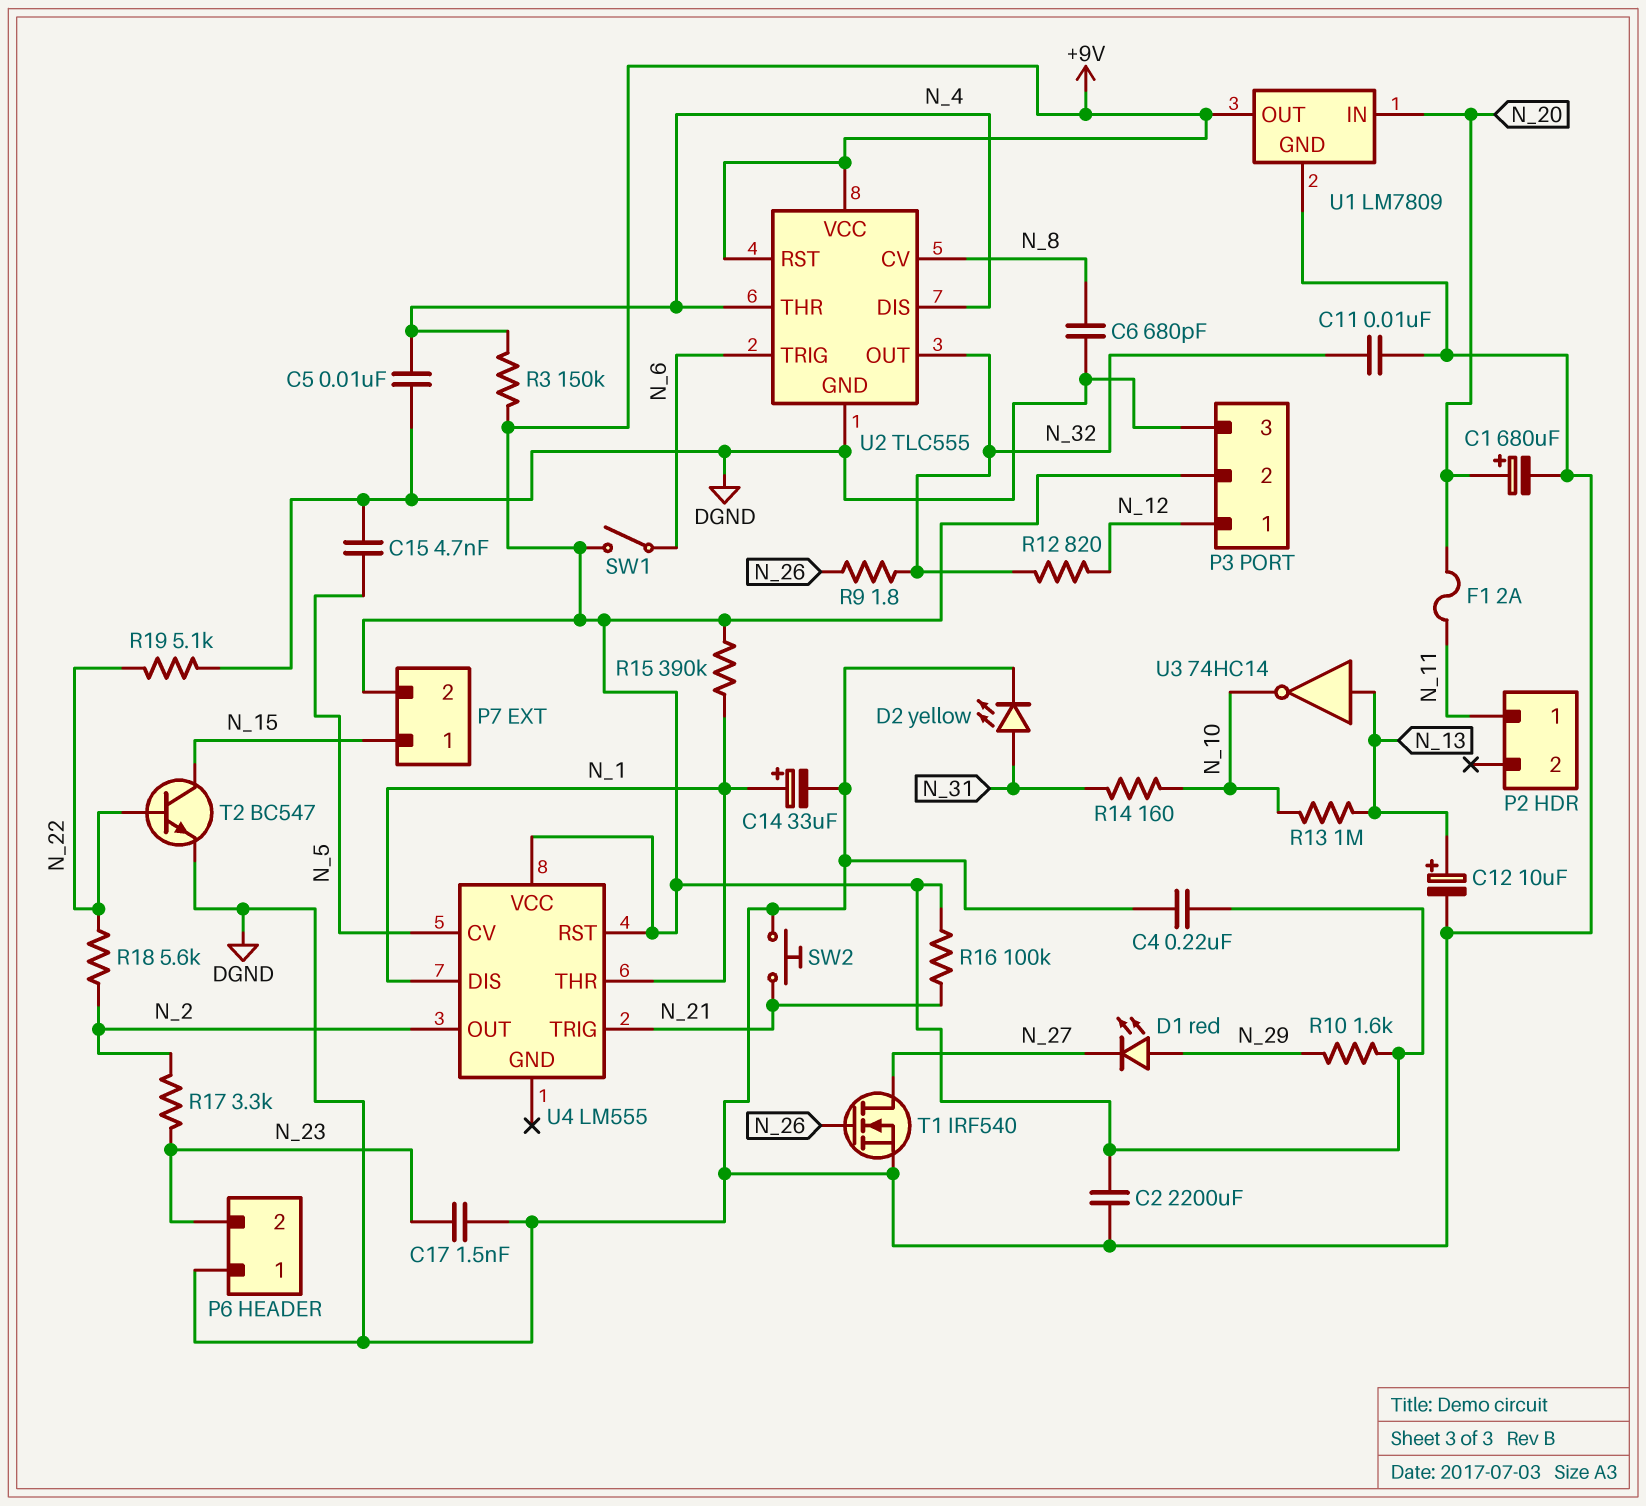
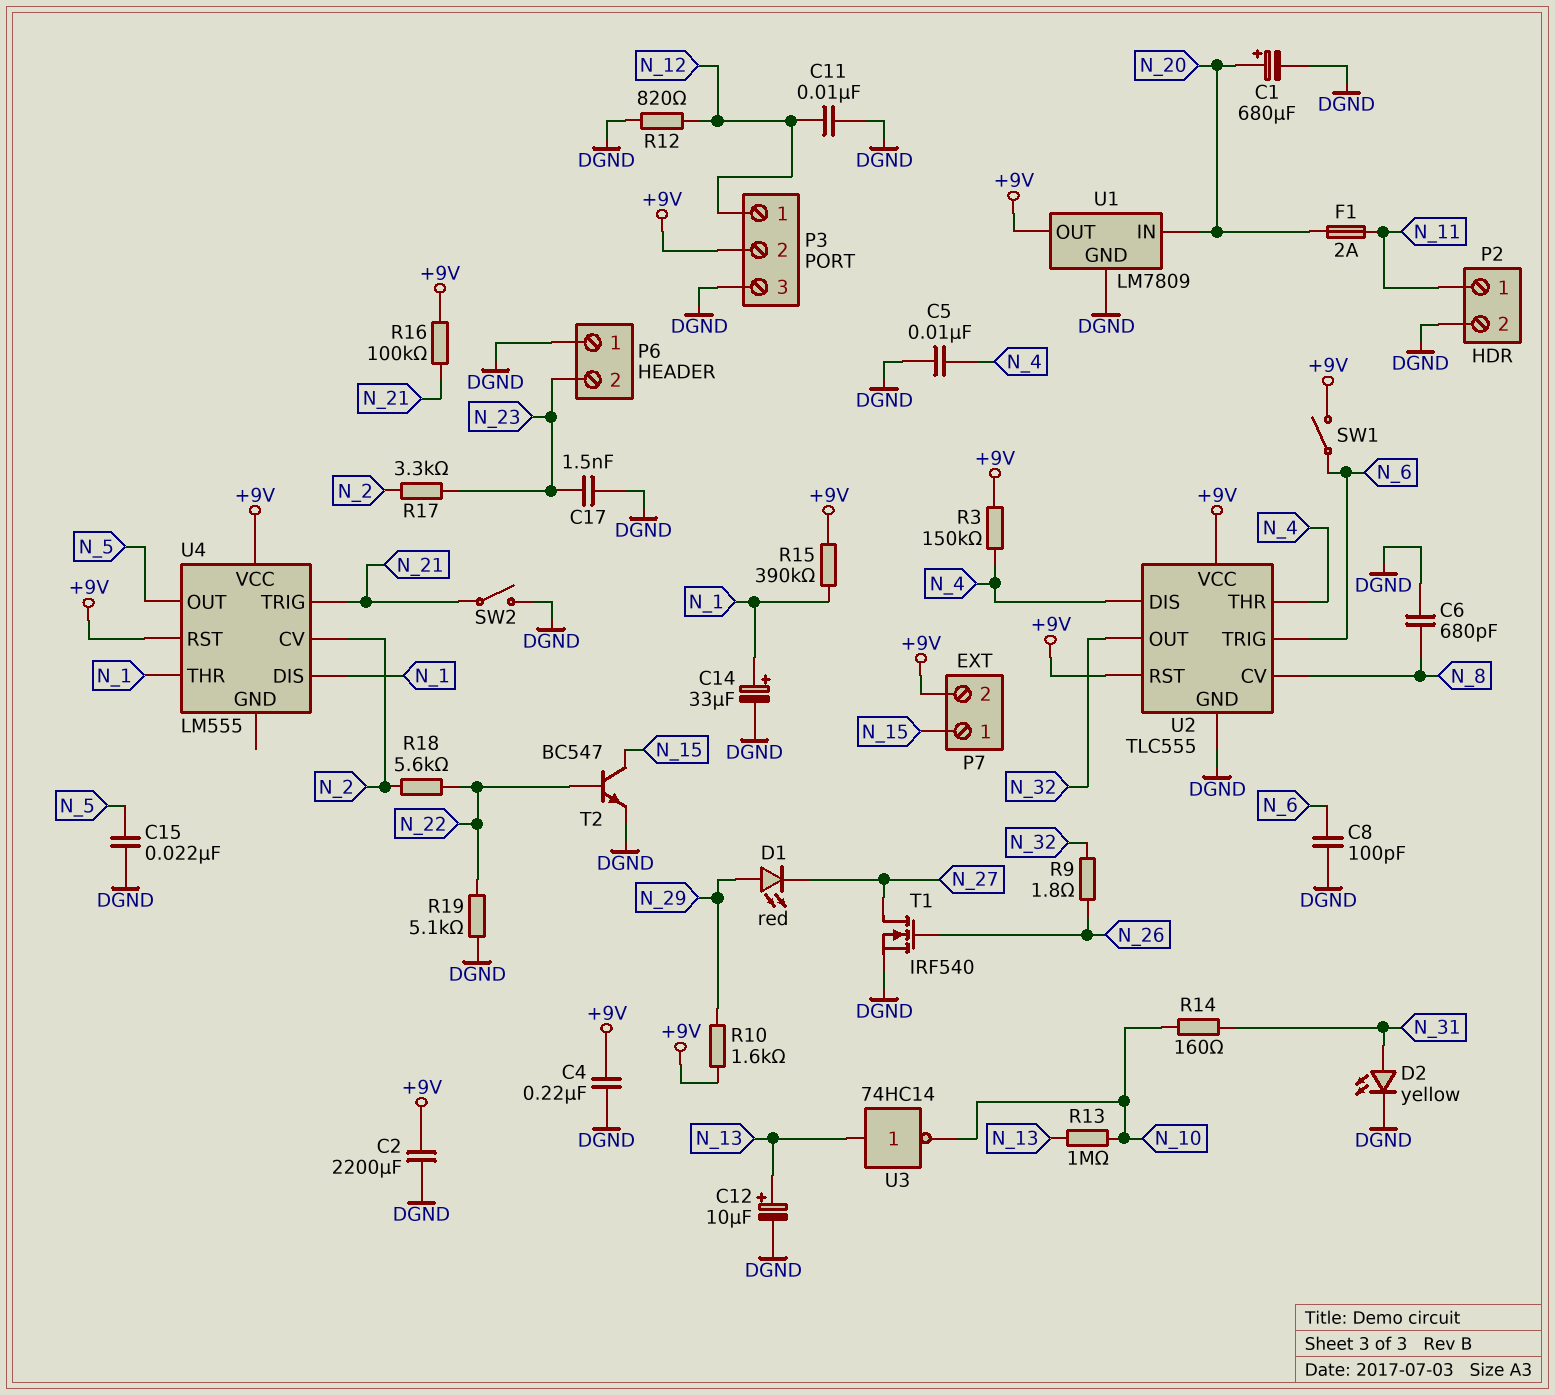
C8: none -> 100pF (DGND, N_6)
C11: 10nF (DGND, N_32) -> 10nF (DGND, N_12)
C15: 4.7nF (DGND, N_5) -> 22nF (DGND, N_5)
P2 pin 2: none -> DGND
R12: 820 (N_12, N_32) -> 820 (DGND, N_12)
SW2: button (DGND, N_21) -> switch (DGND, N_21)
U4 pin CV: N_5 -> N_2
U4 pin OUT: N_2 -> N_5

